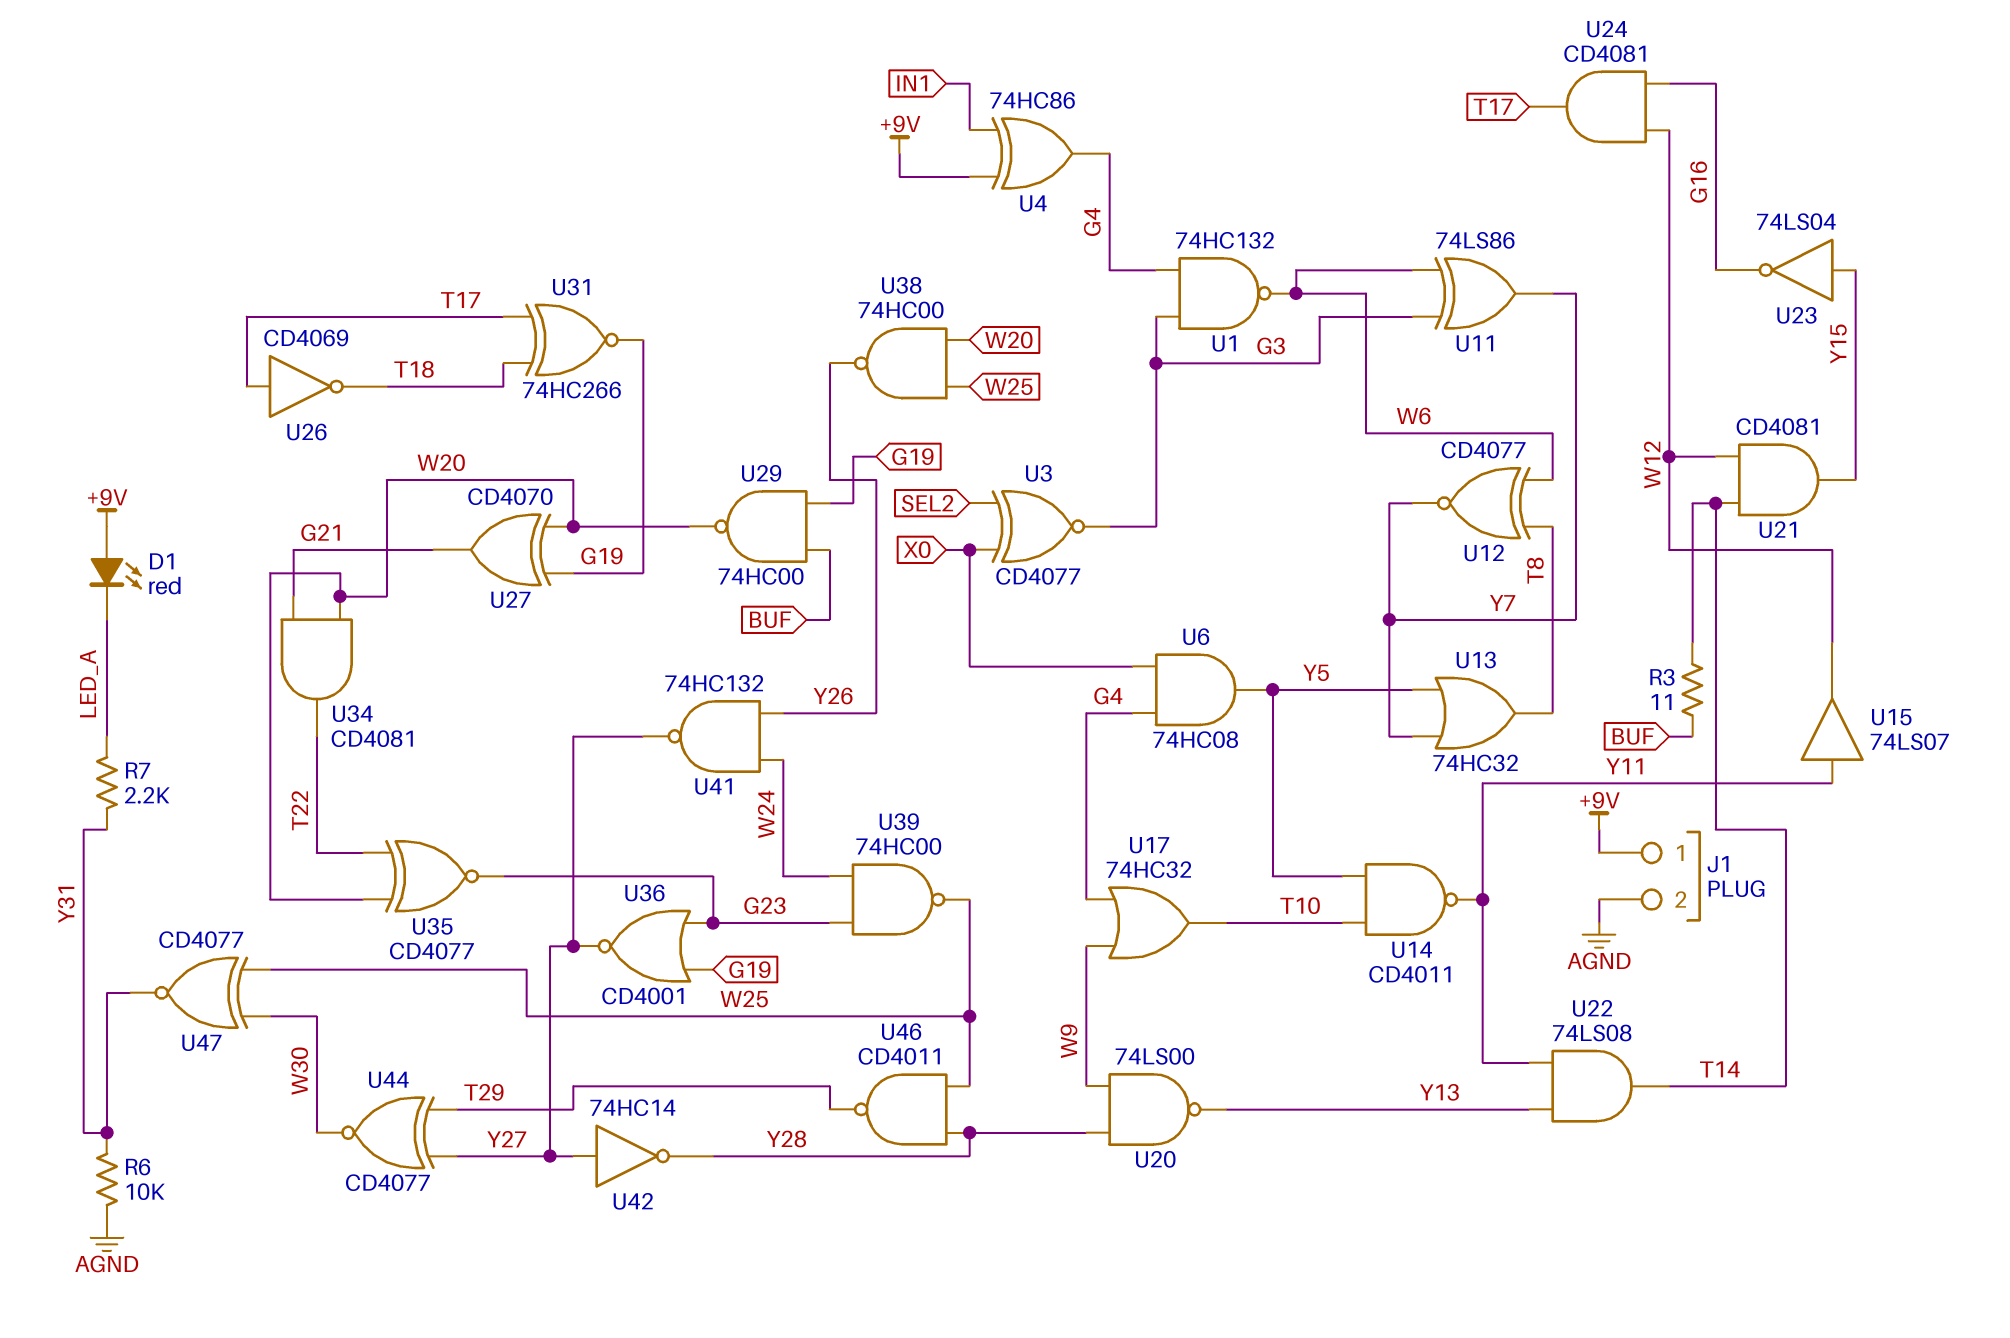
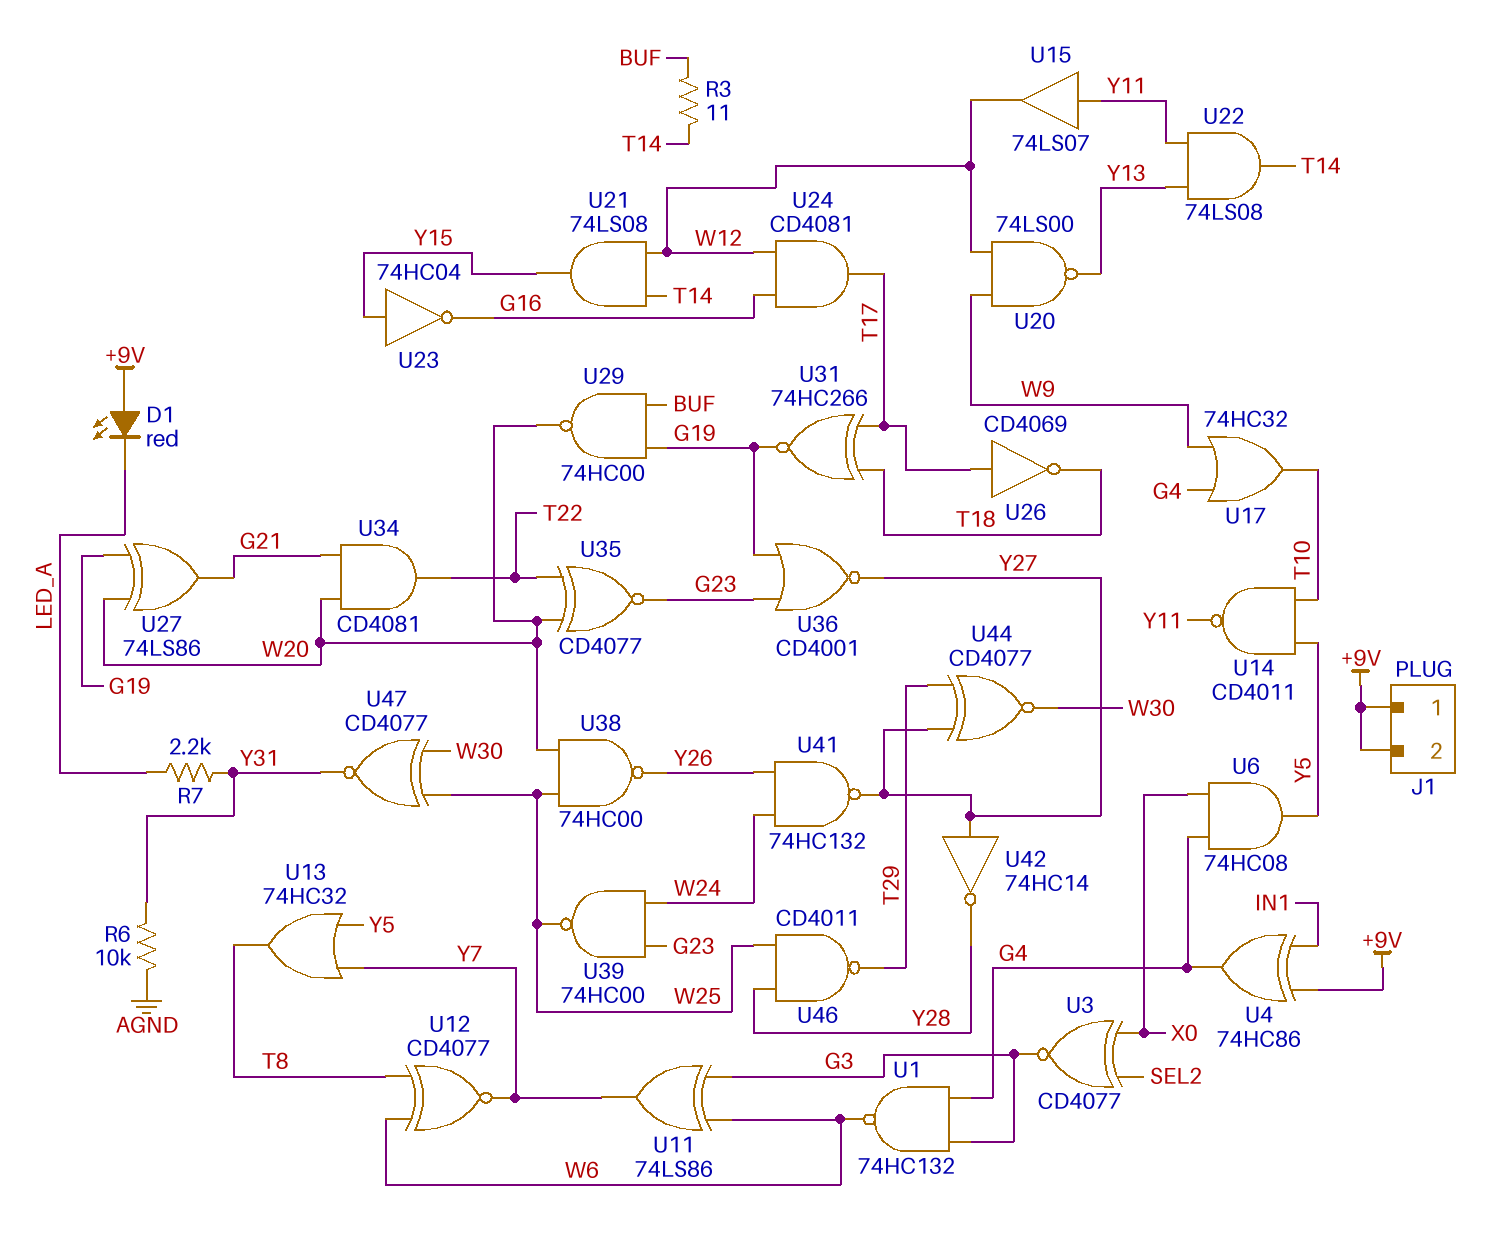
J1 pin 2: AGND -> +9V
U20: NAND 74LS00 (in W9, in Y28, out Y13) -> NAND 74LS00 (in W9, in W12, out Y13)
U21: AND CD4081 (in T14, in W12, out Y15) -> AND 74LS08 (in T14, in W12, out Y15)
U23: NOT 74LS04 (in Y15, out G16) -> NOT 74HC04 (in Y15, out G16)
U27: XOR CD4070 (in G19, in W20, out G21) -> XOR 74LS86 (in G19, in W20, out G21)

